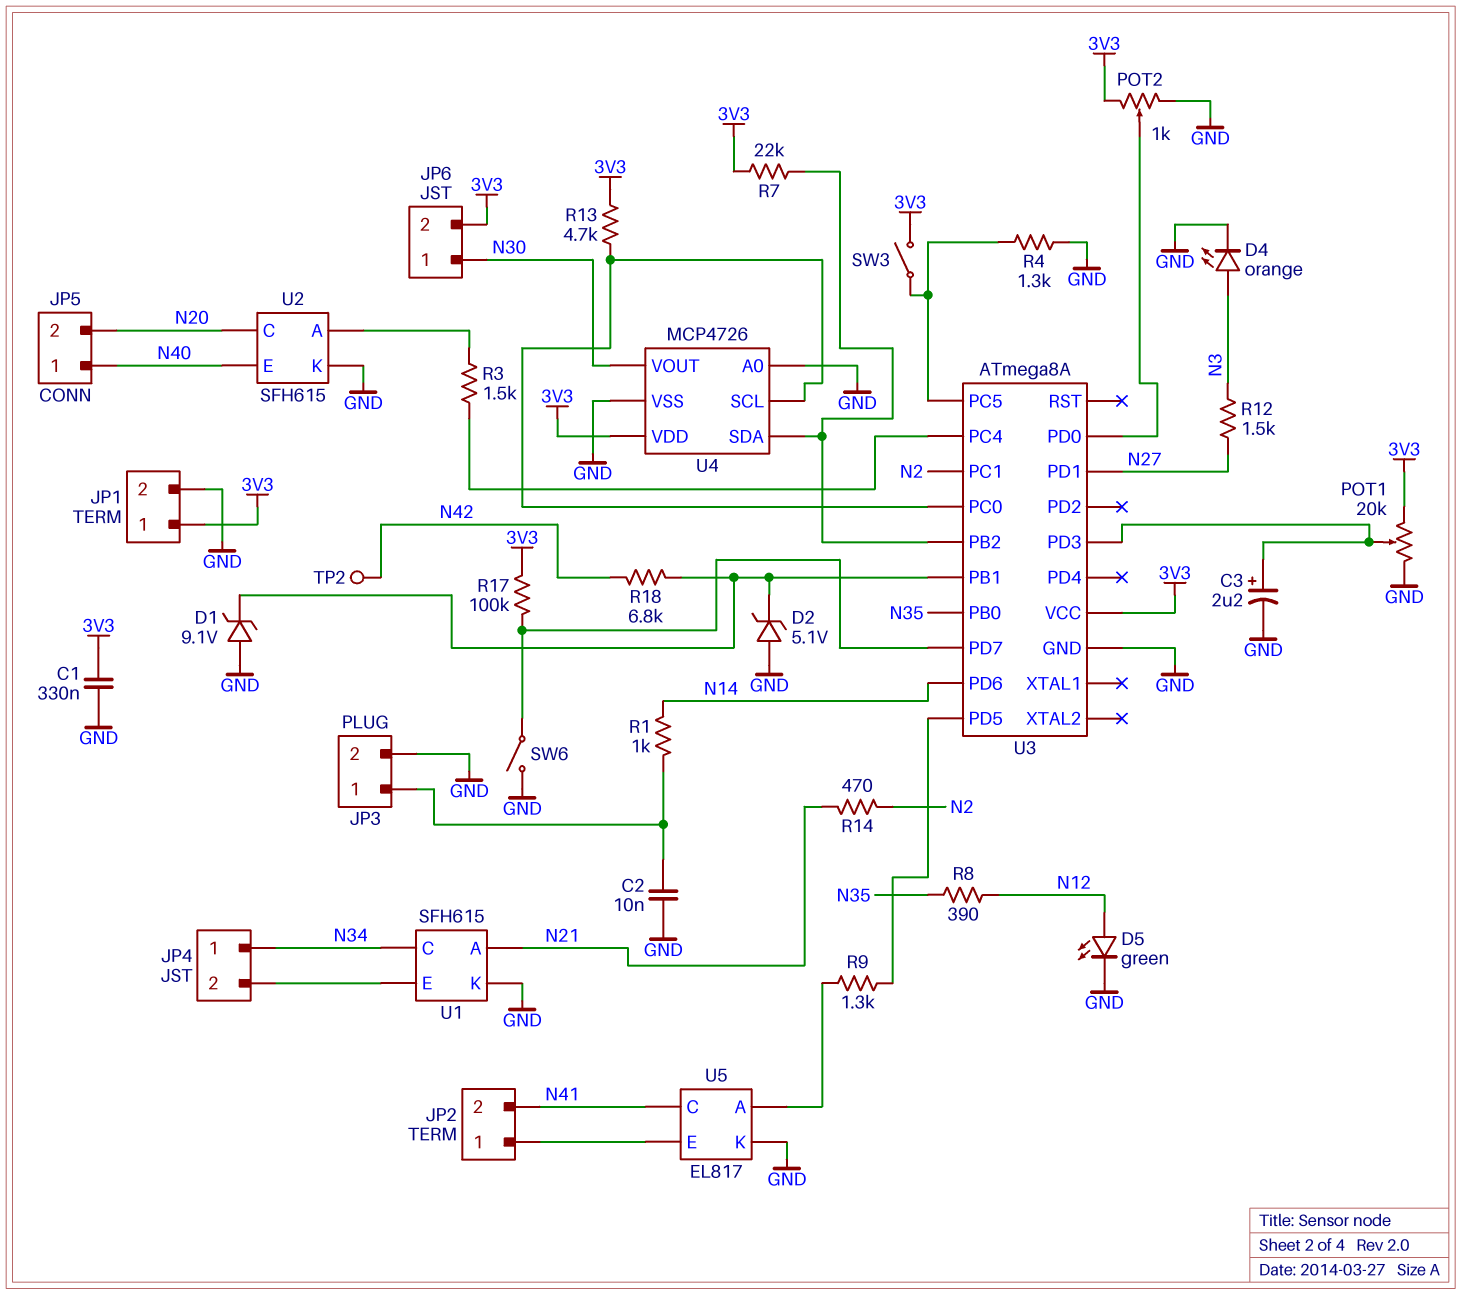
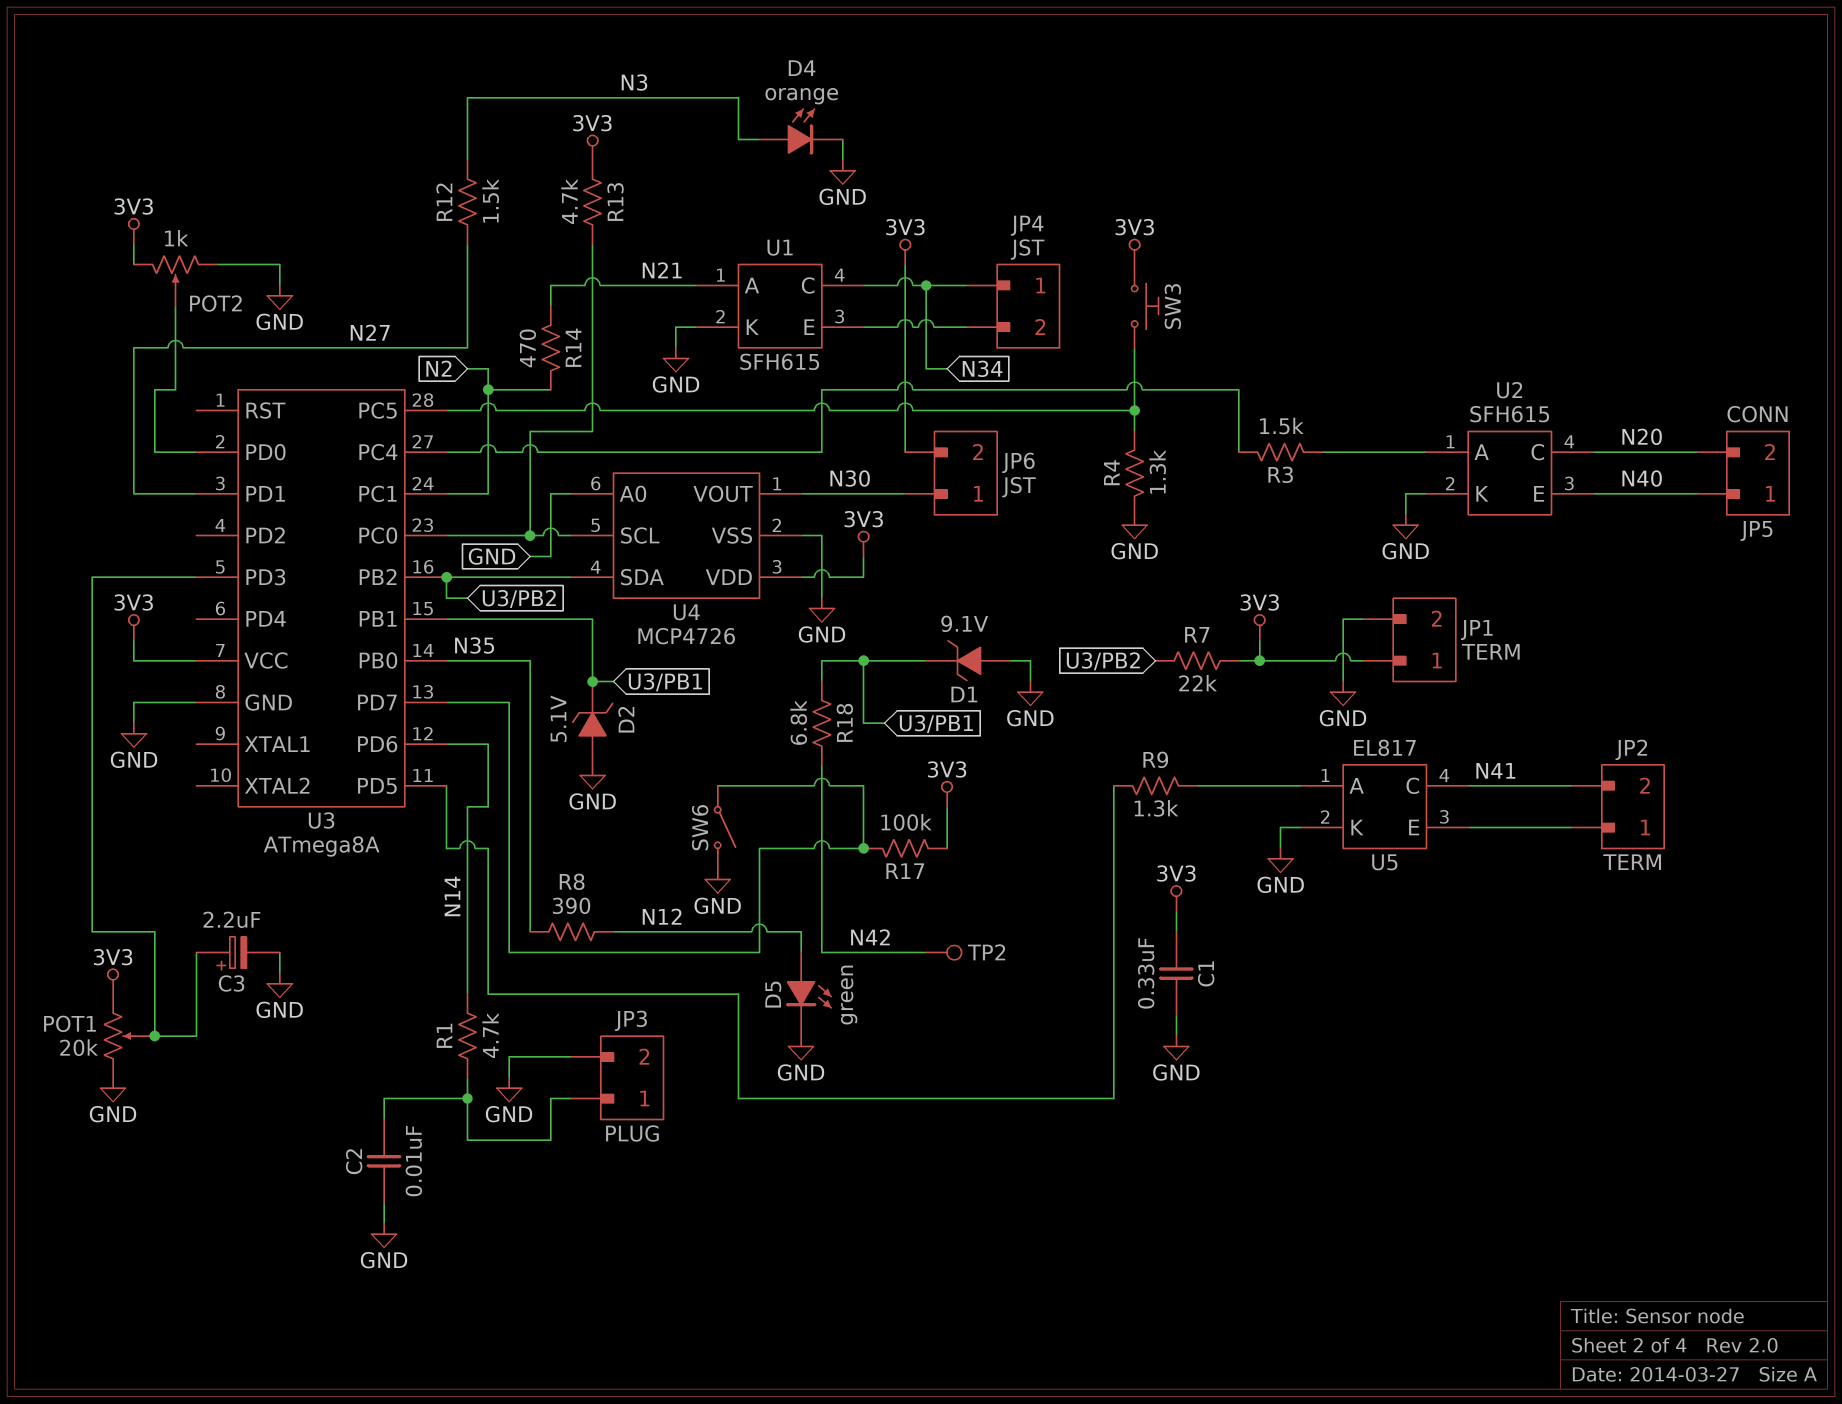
R1: 1k (JP3/1, N14) -> 4.7k (JP3/1, N14)
SW3: switch (3V3, U3/PC5) -> button (3V3, U3/PC5)

